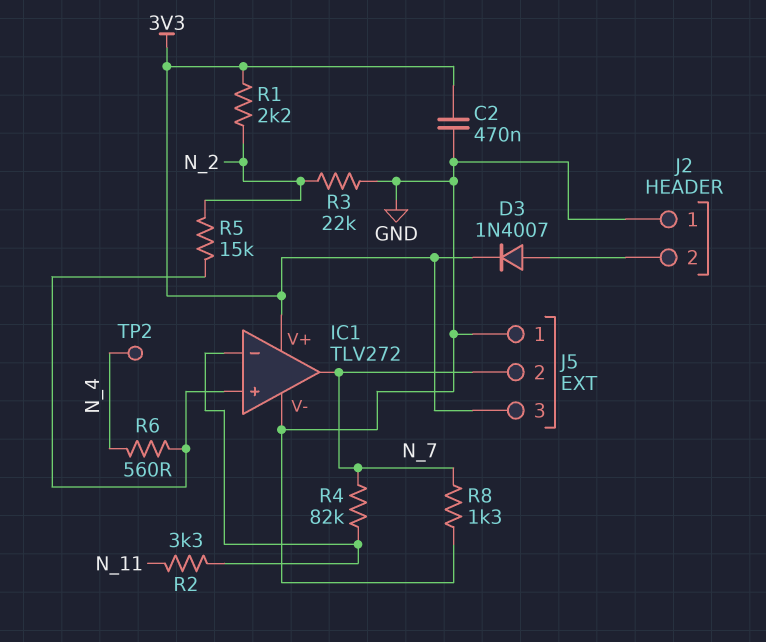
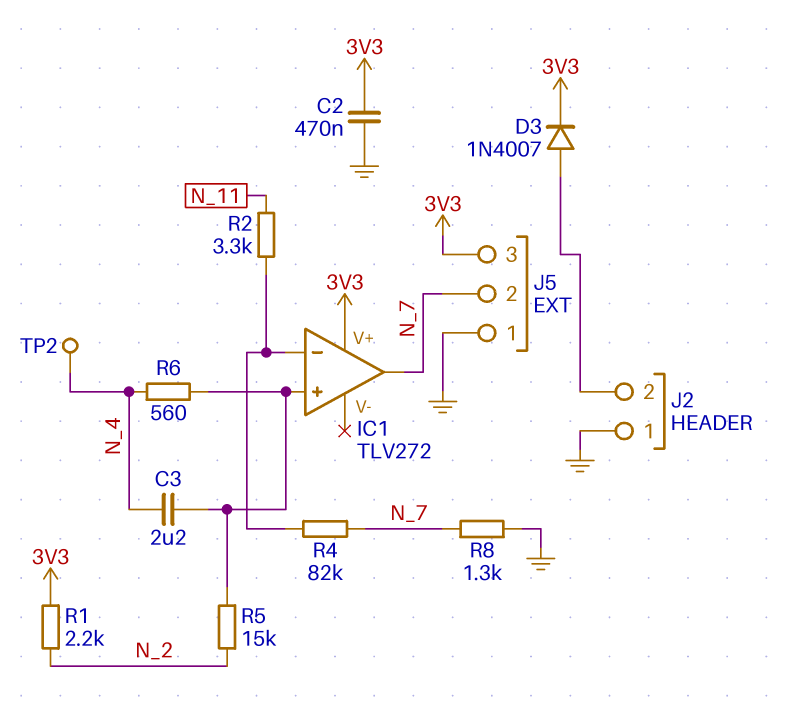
C3: none -> 2.2uF (IC1/in+, N_4)
IC1 pin V-: GND -> none
R3: 22k (GND, N_2) -> none

